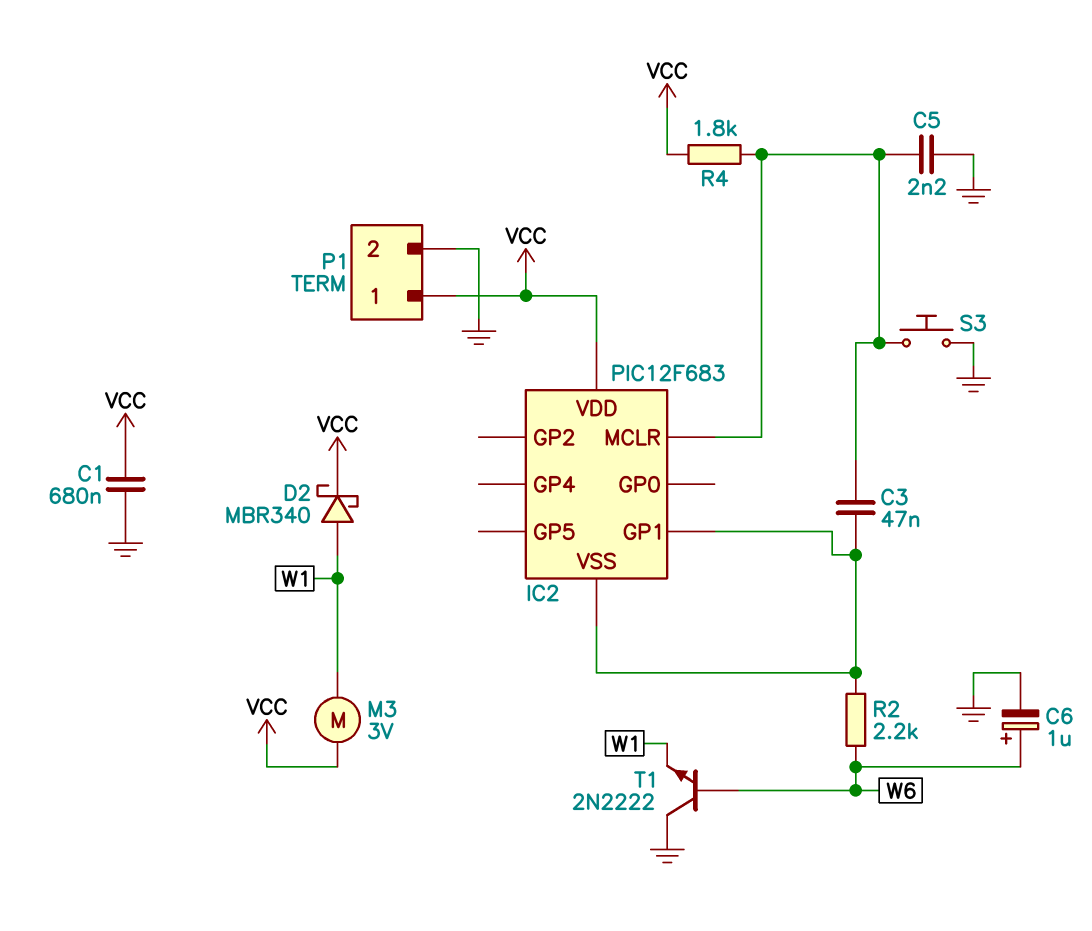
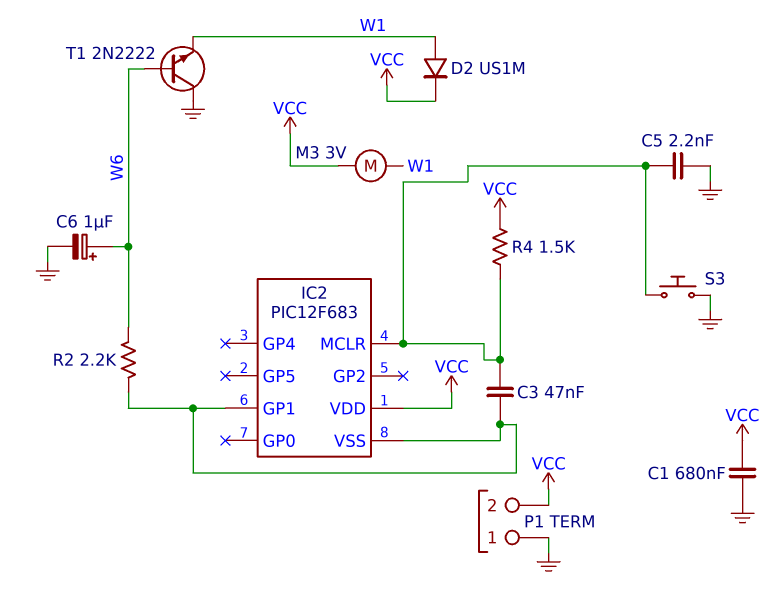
D2: schottky MBR340 (A W1, K VCC) -> diode US1M (A W1, K VCC)
P1 pin 1: VCC -> GND
P1 pin 2: GND -> VCC
R4: 1.8k (IC2/MCLR, VCC) -> 1.5k (IC2/MCLR, VCC)

